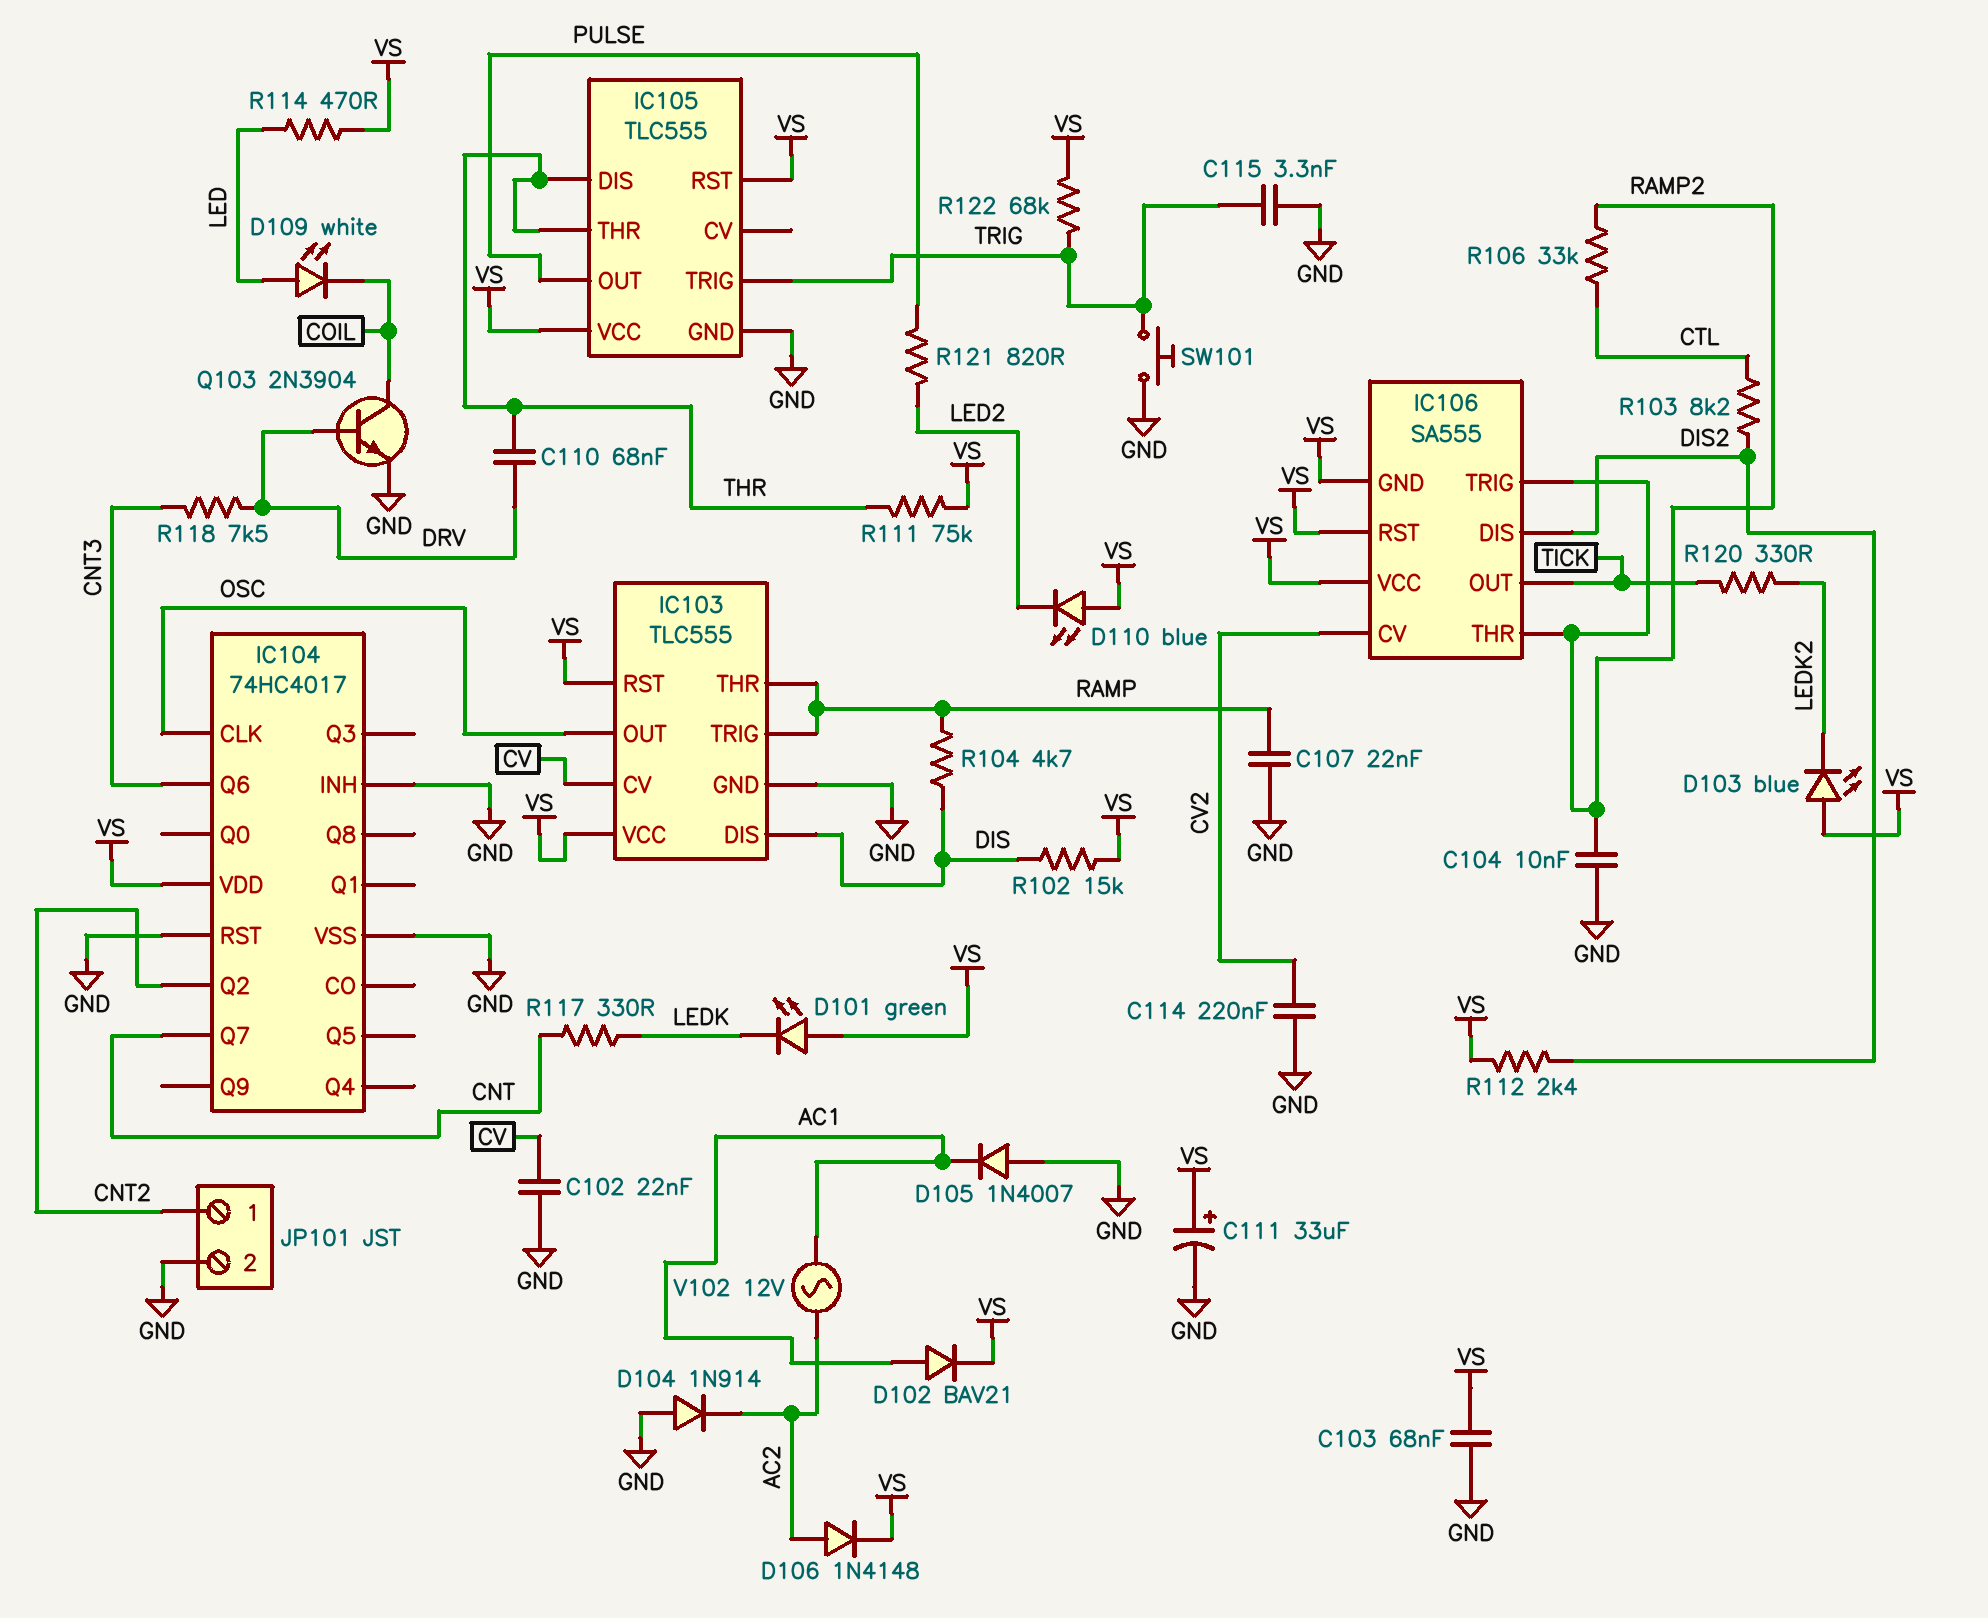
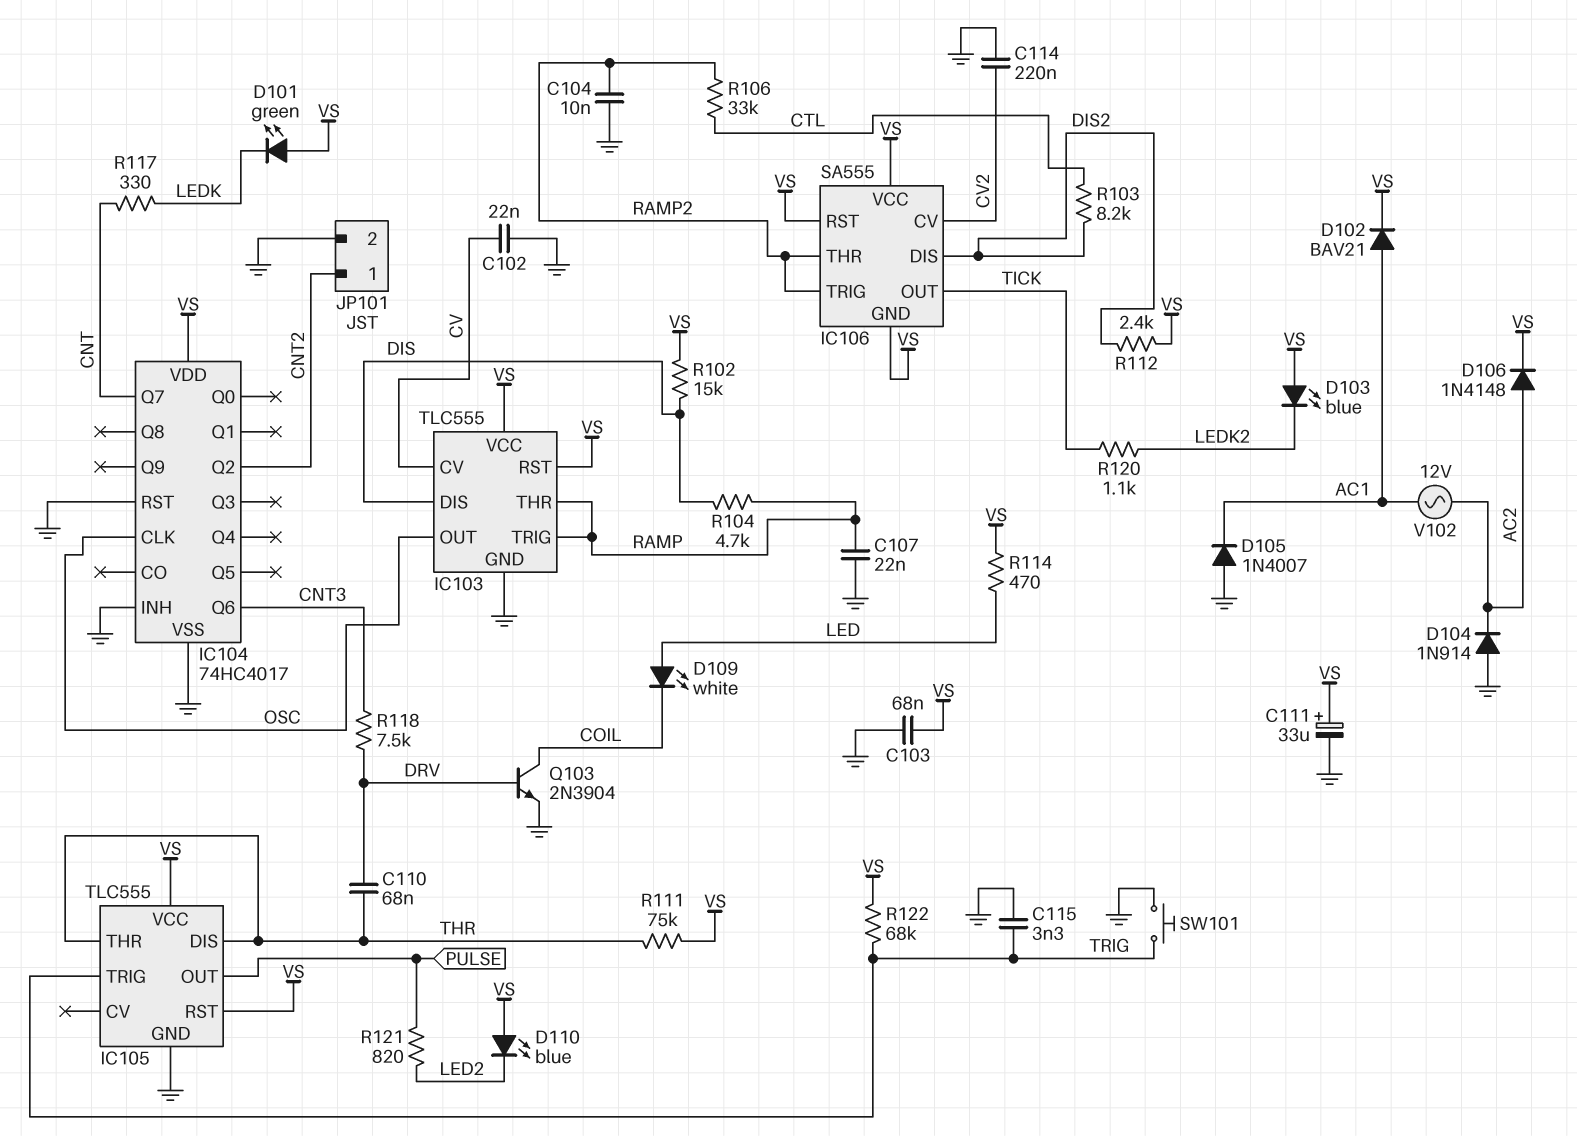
R120: 330 (LEDK2, TICK) -> 1.1k (LEDK2, TICK)

